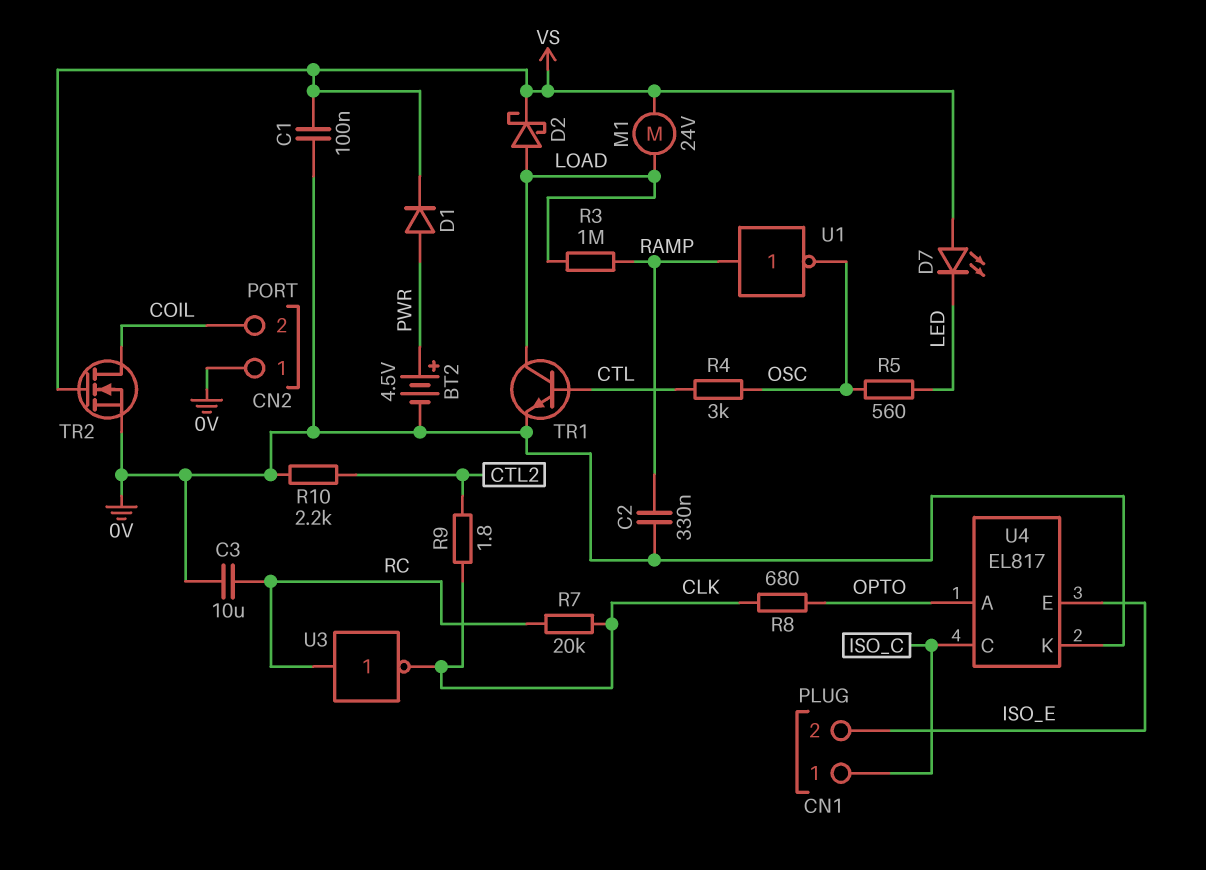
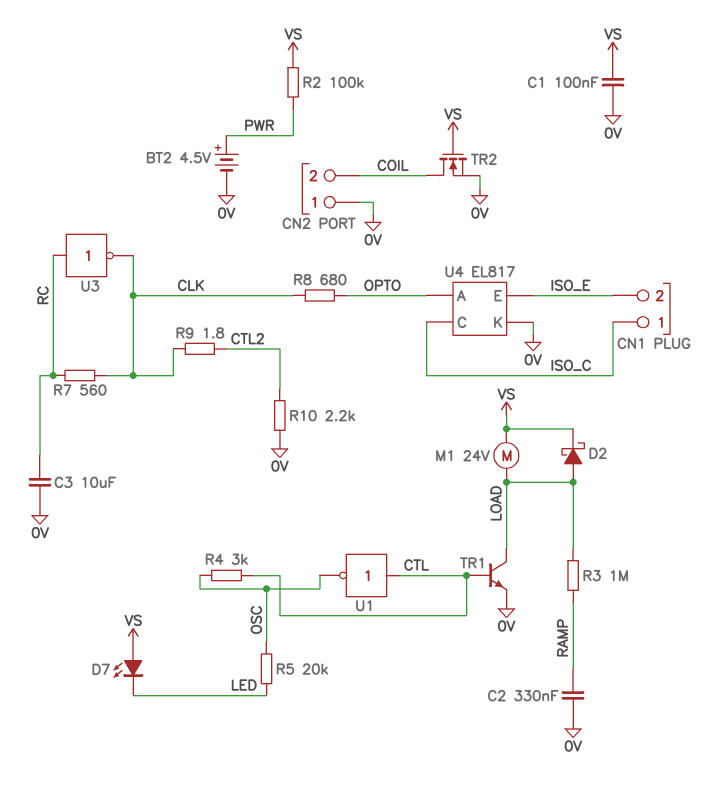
D1: diode (A PWR, K VS) -> none
R2: none -> 100k (PWR, VS)
R5: 560 (LED, OSC) -> 20k (LED, OSC)
R7: 20k (CLK, RC) -> 560 (CLK, RC)
U1: NOT (in RAMP, out OSC) -> NOT (in CTL, out OSC)

